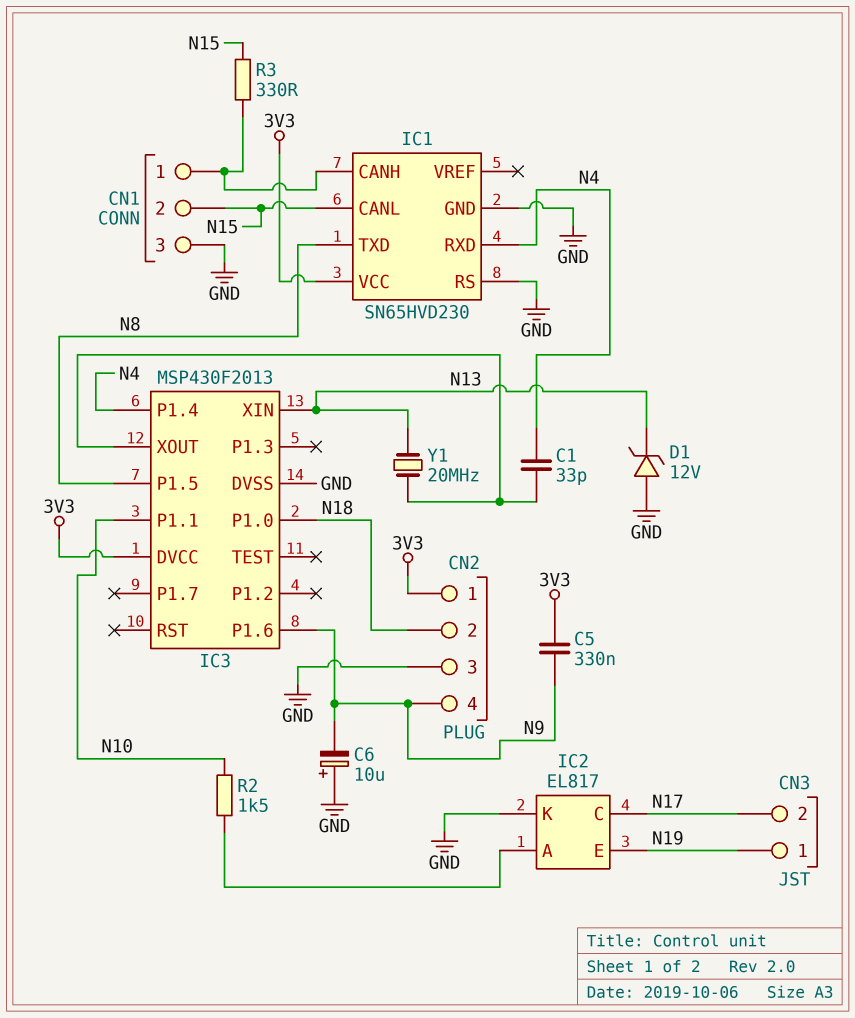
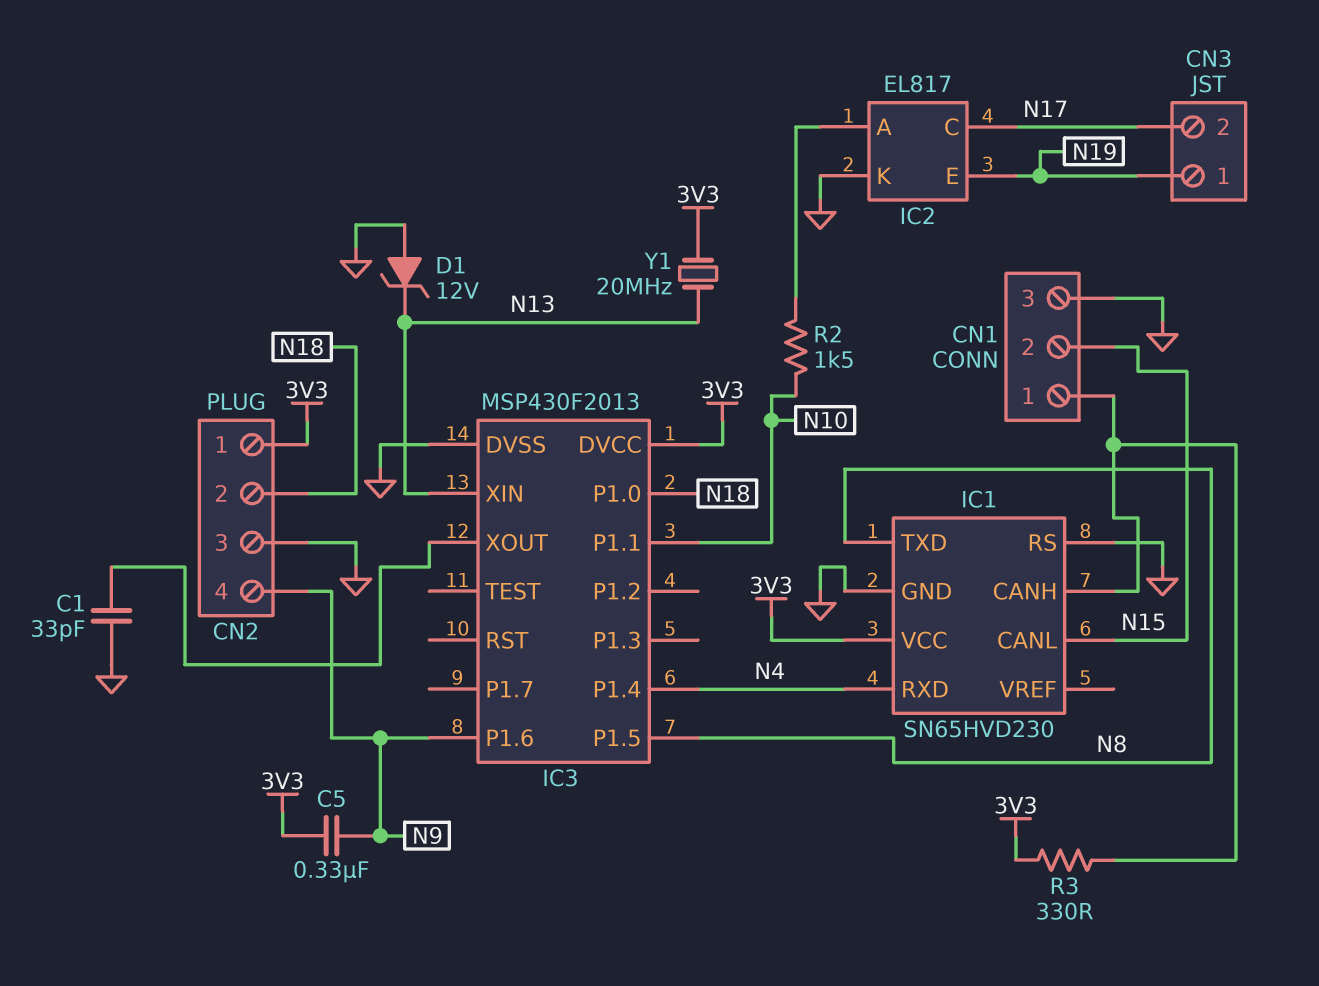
C1: 33pF (IC3/XOUT, N4) -> 33pF (GND, IC3/XOUT)
C6: 10uF (plus GND, minus N9) -> none
R3: 330 (CN1/1, N15) -> 330 (3V3, CN1/1)
Y1: 20MHz (IC3/XOUT, N13) -> 20MHz (3V3, N13)

